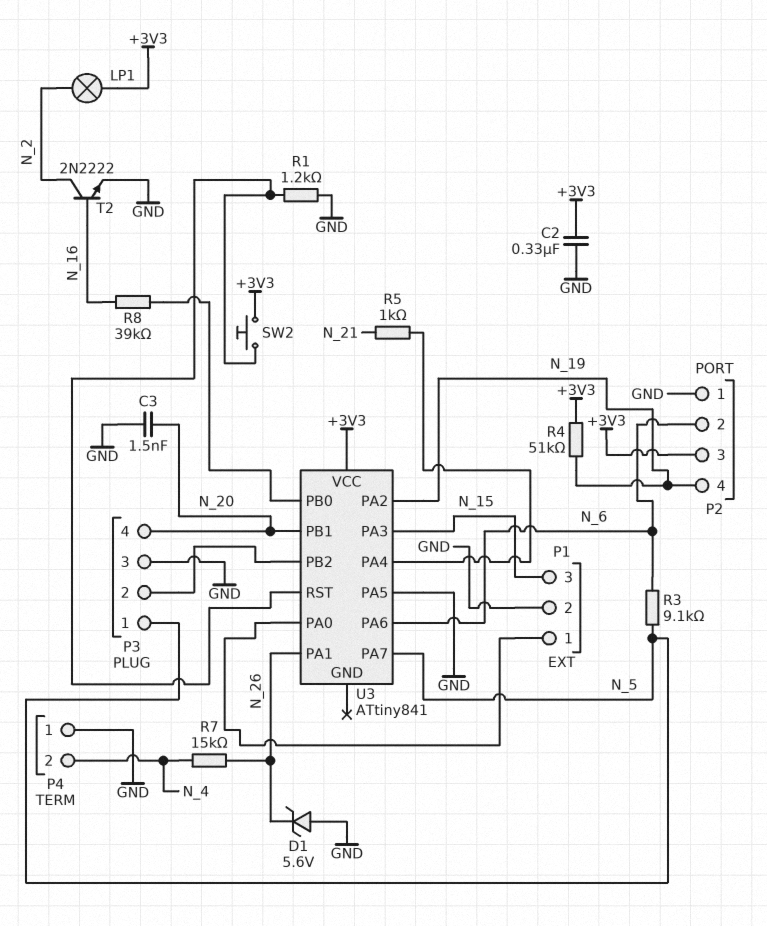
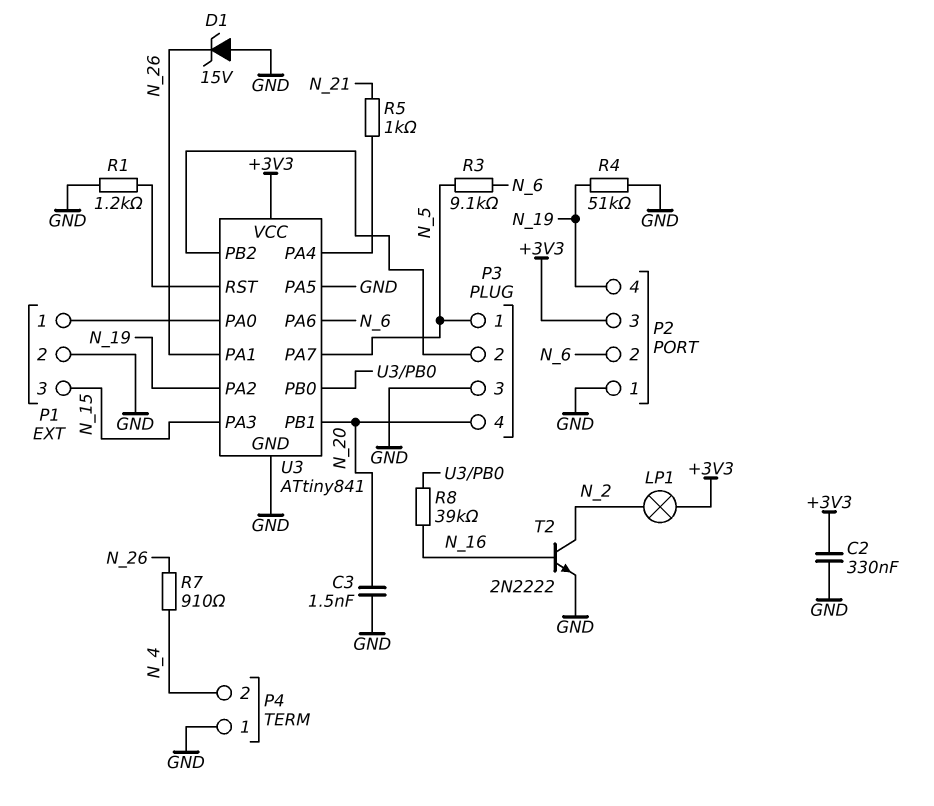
D1: zener 5.6V (A GND, K N_26) -> zener 15V (A GND, K N_26)
R4: 51k (+3V3, N_19) -> 51k (GND, N_19)
R7: 15k (N_4, N_26) -> 910 (N_4, N_26)
SW2: button (+3V3, U3/RST) -> none
U3 pin GND: none -> GND

